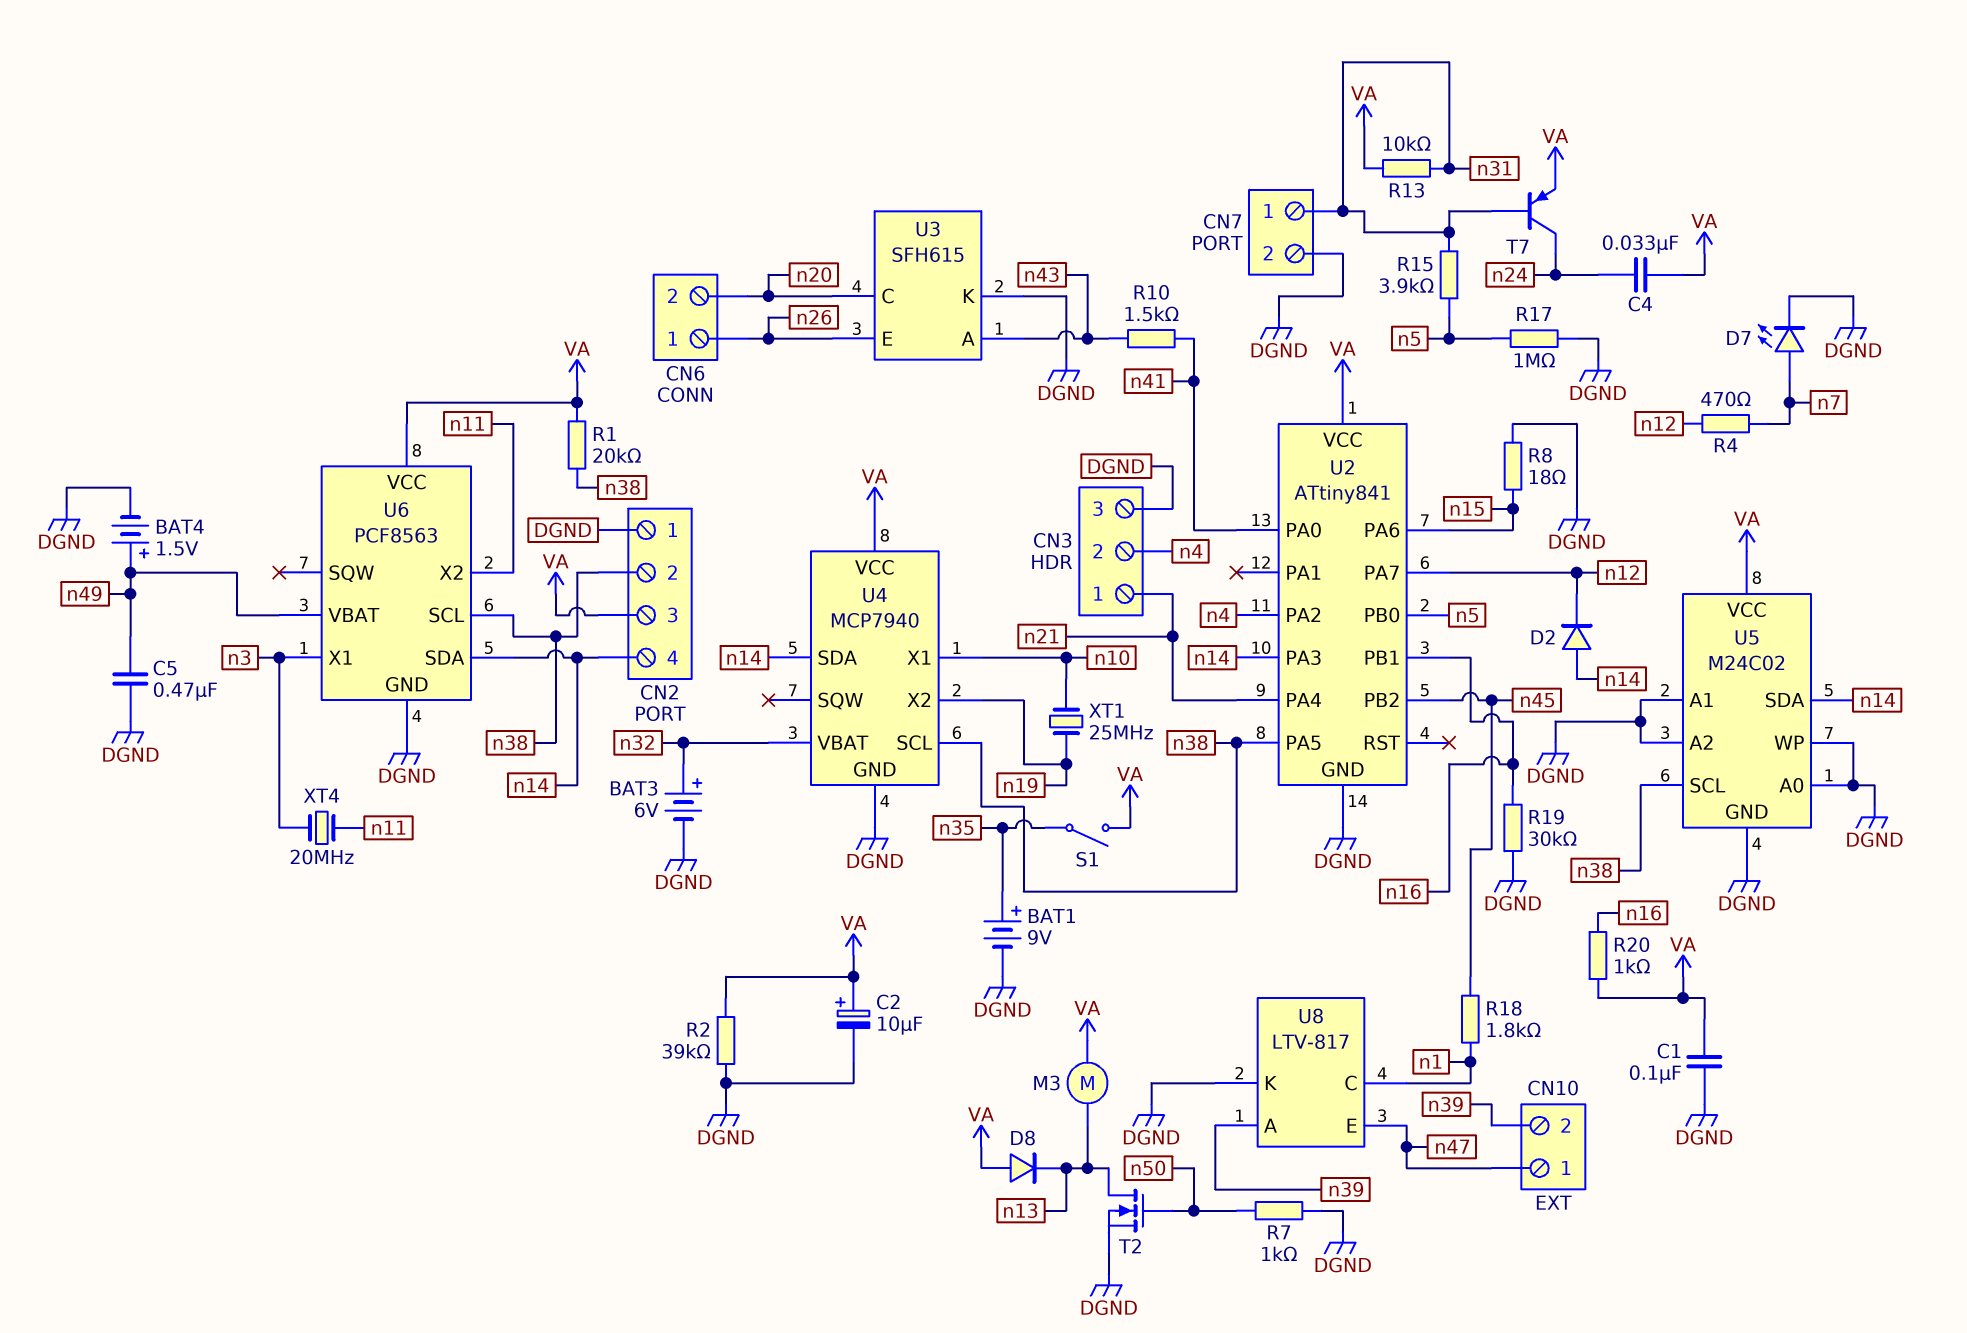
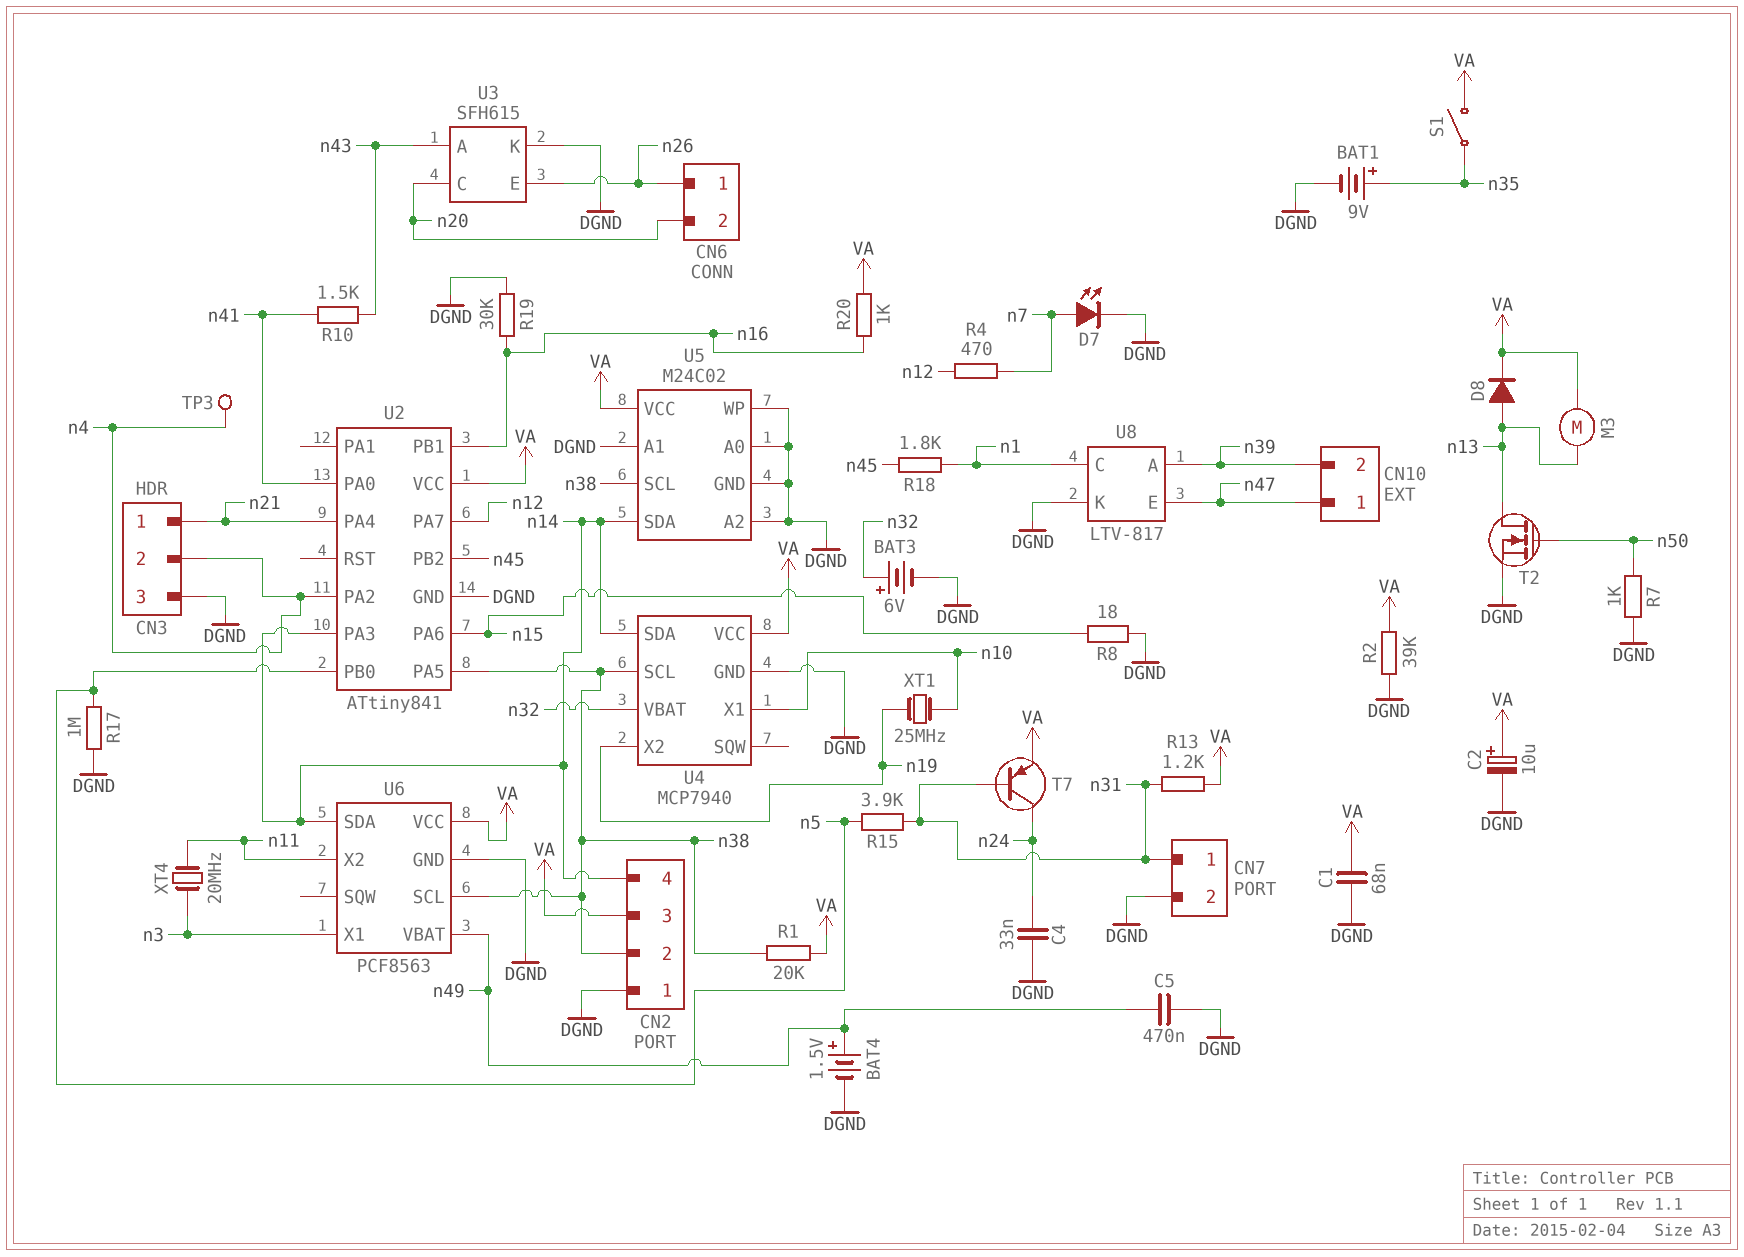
C1: 100nF (DGND, VA) -> 68nF (DGND, VA)
C4: 33nF (VA, n24) -> 33nF (DGND, n24)
D2: diode (A n14, K n12) -> none
D8: diode (A VA, K n13) -> diode (A n13, K VA)
R13: 10k (VA, n31) -> 1.2k (VA, n31)
TP3: none -> test point (n4)

